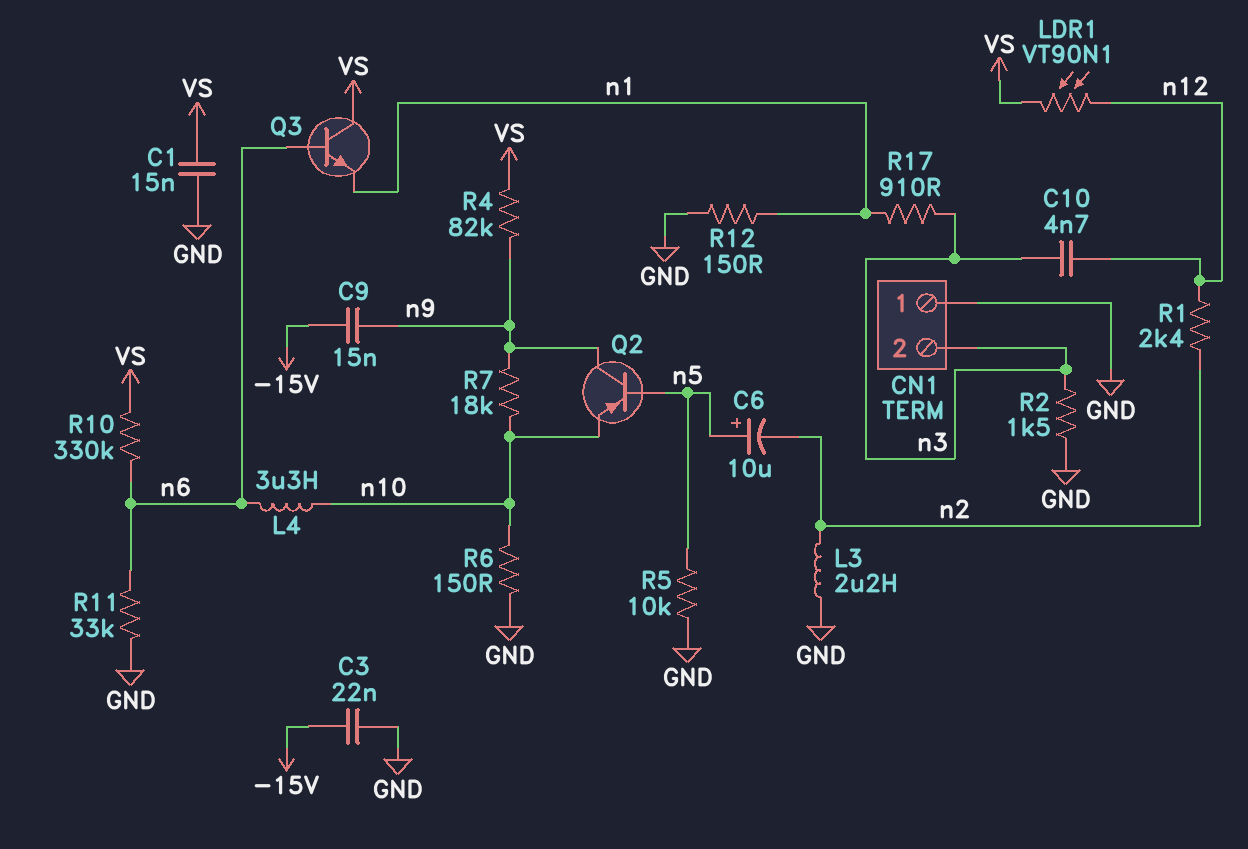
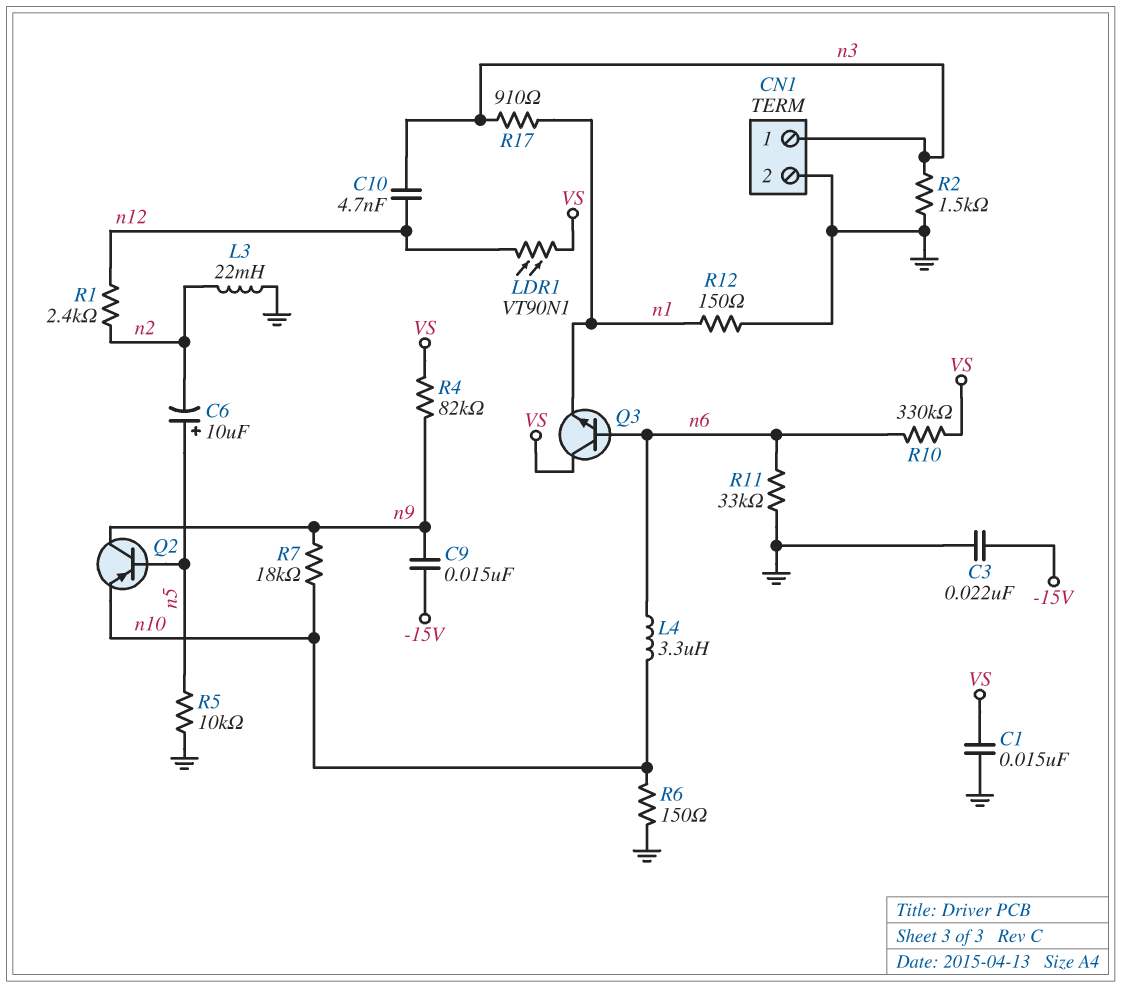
CN1 pin 1: GND -> n3
CN1 pin 2: n3 -> GND
L3: 2.2uH (GND, n2) -> 22mH (GND, n2)

